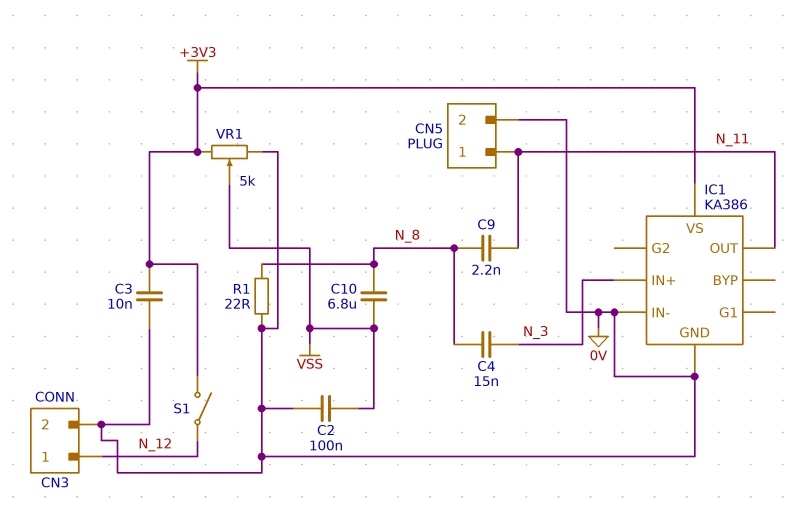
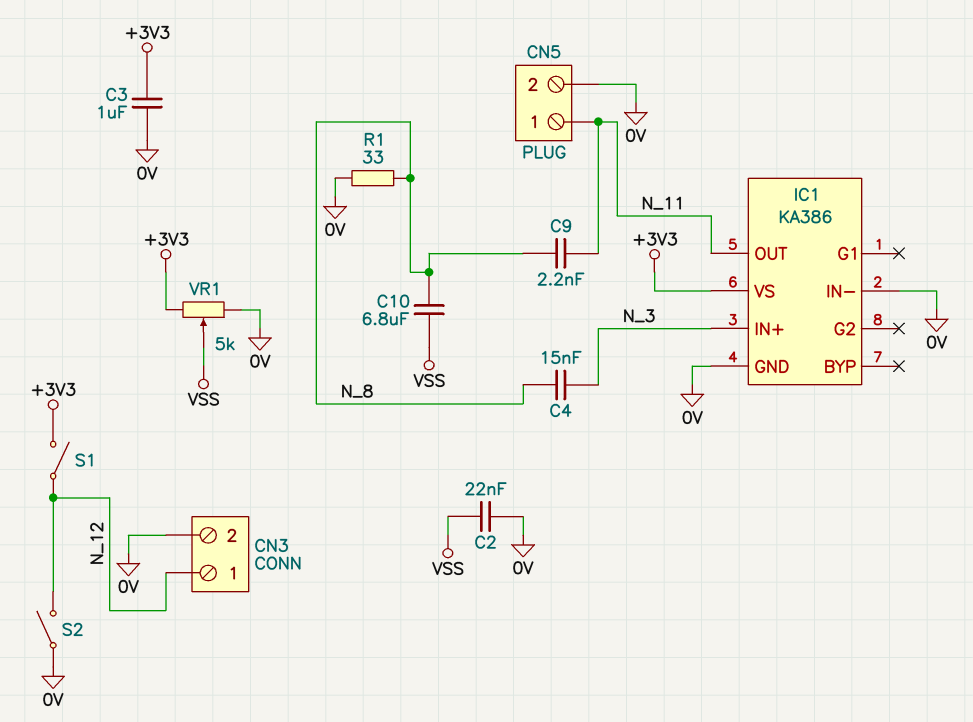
C2: 100nF (0V, VSS) -> 22nF (0V, VSS)
C3: 10nF (+3V3, 0V) -> 1uF (+3V3, 0V)
R1: 22 (0V, N_8) -> 33 (0V, N_8)
S2: none -> switch (0V, N_12)

